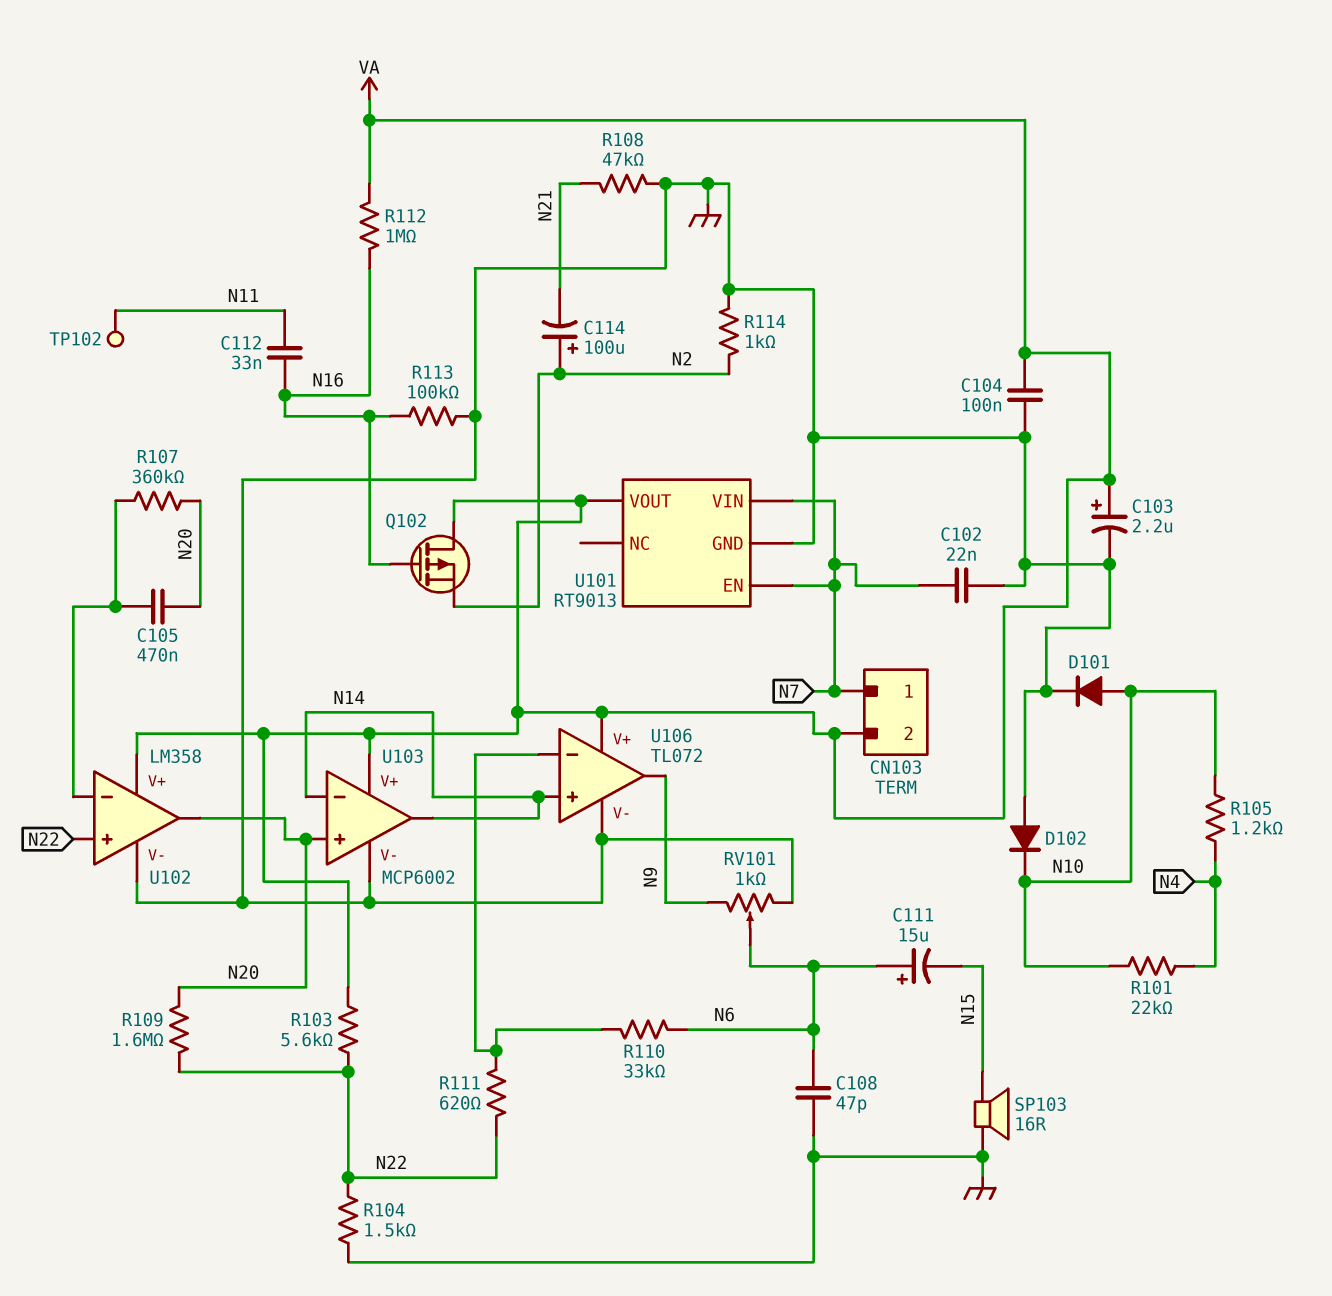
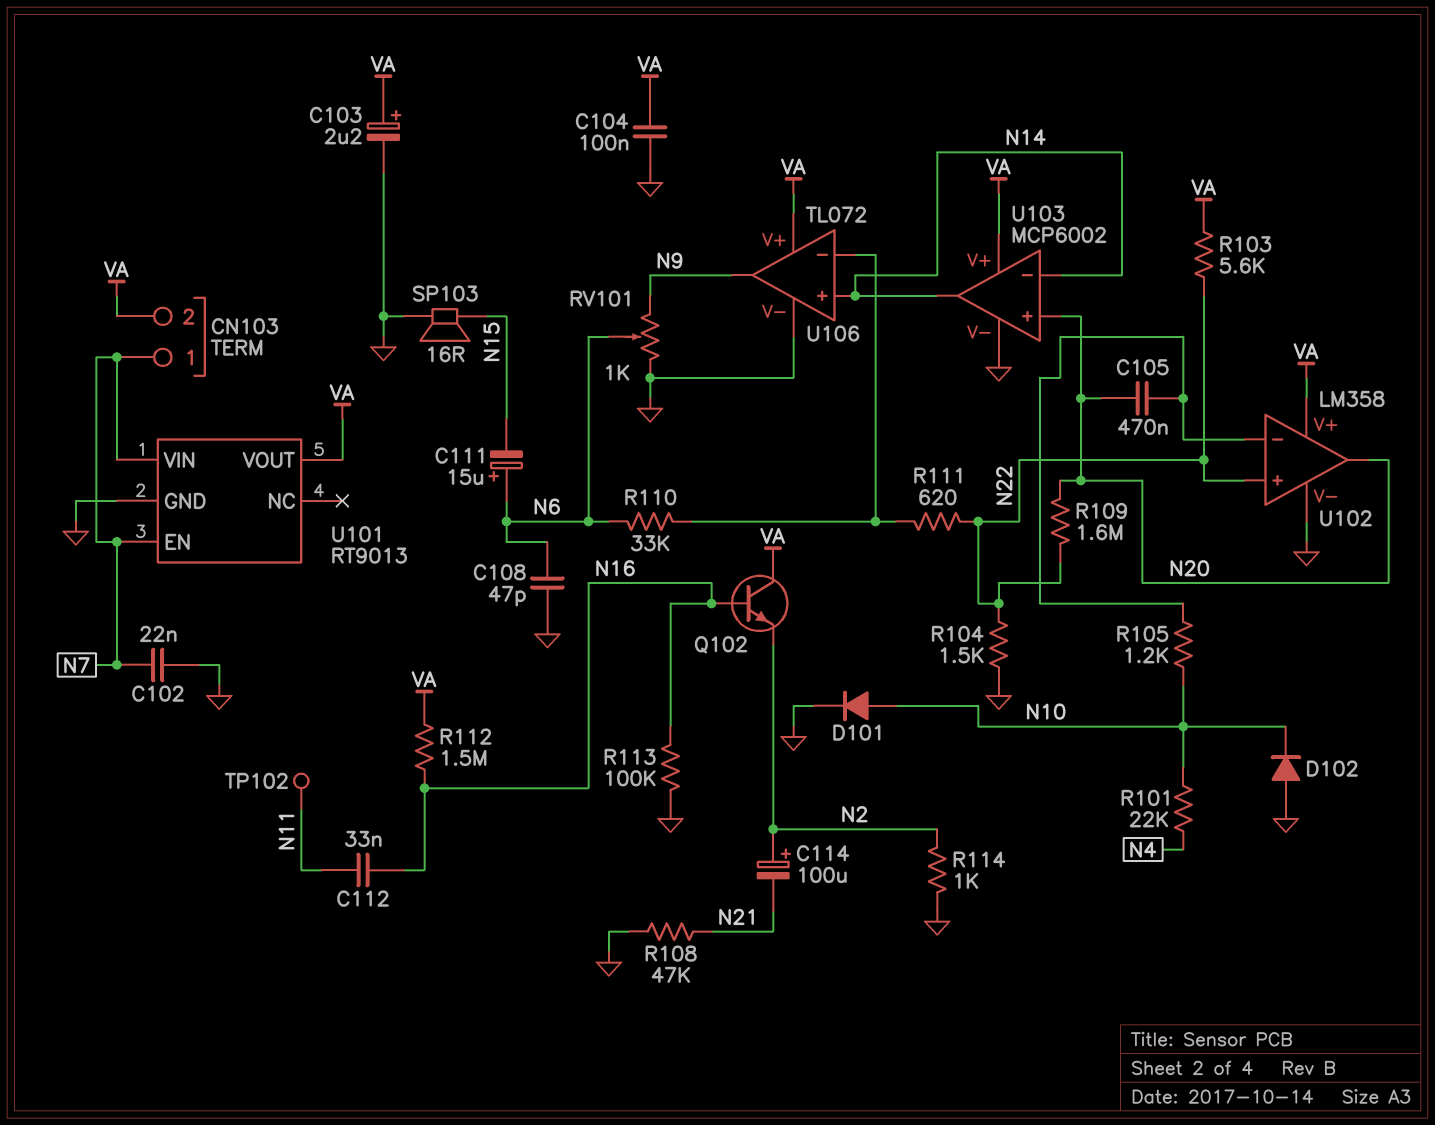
Q102: PMOS (G N16, D VA, S N2) -> NPN (B N16, C VA, E N2)
R105: 1.2k (N4, N10) -> 1.2k (N10, U102/in-)
R107: 360k (N20, U102/in-) -> none
R112: 1M (N16, VA) -> 1.5M (N16, VA)

